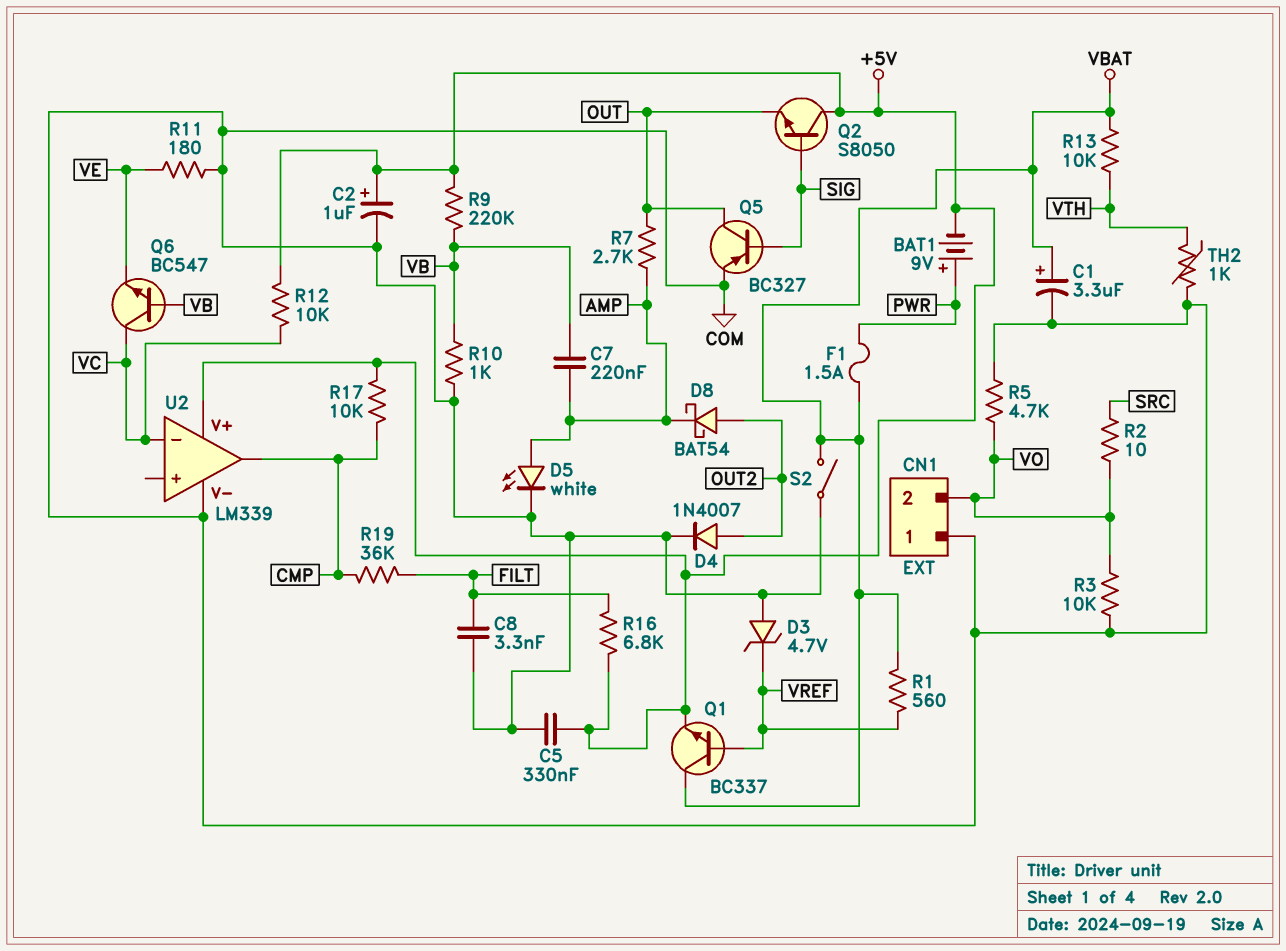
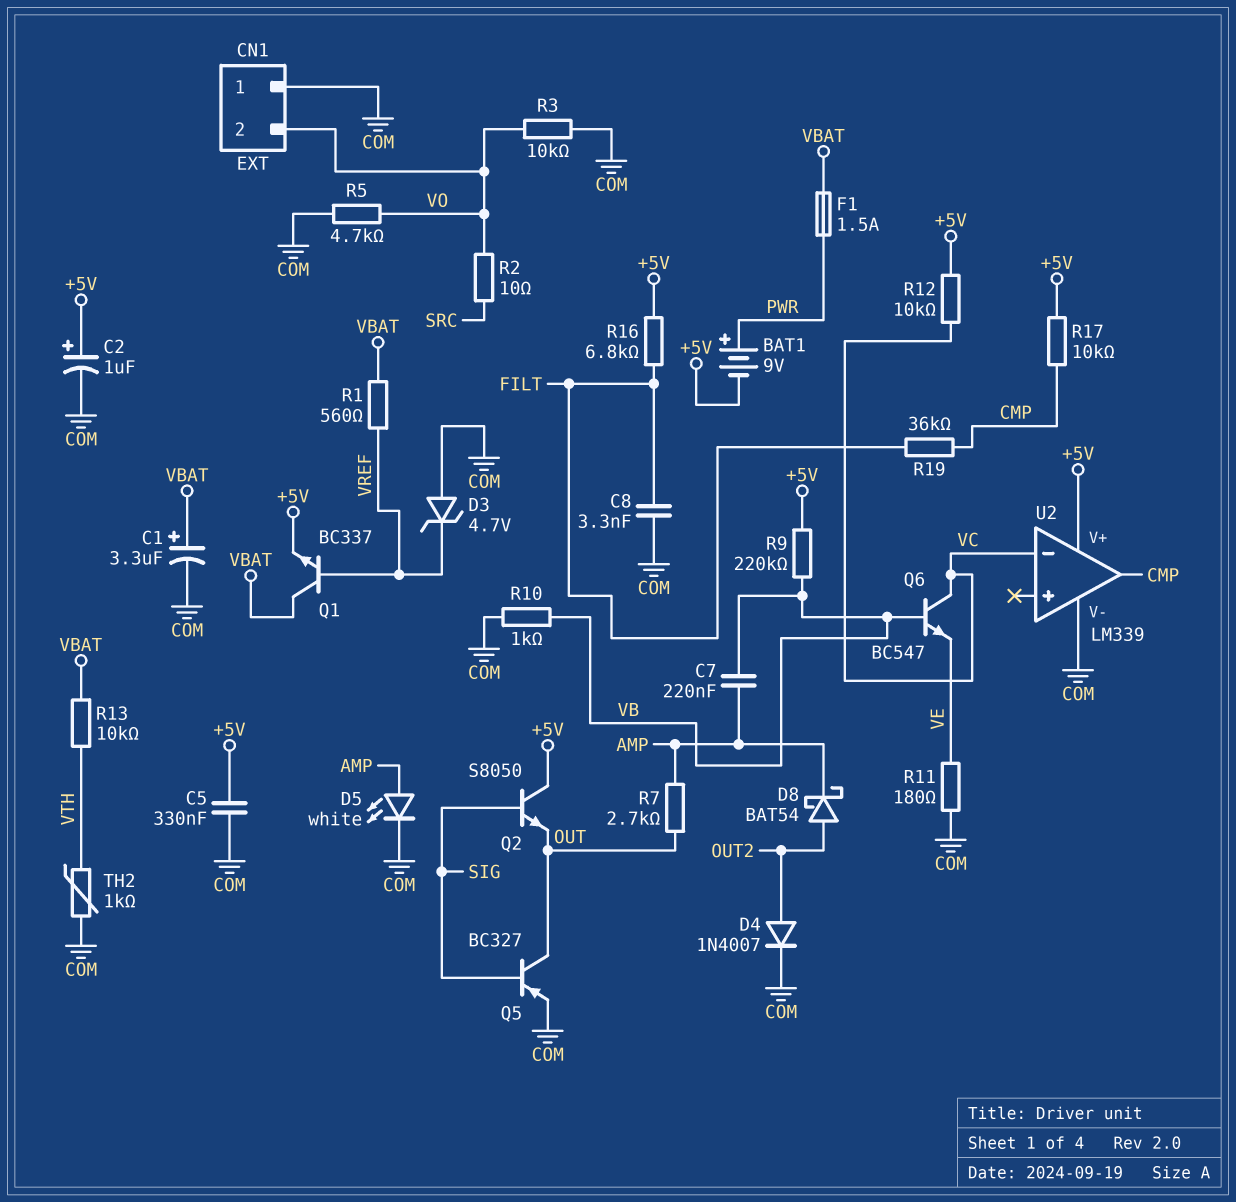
S2: switch (COM, VBAT) -> none

